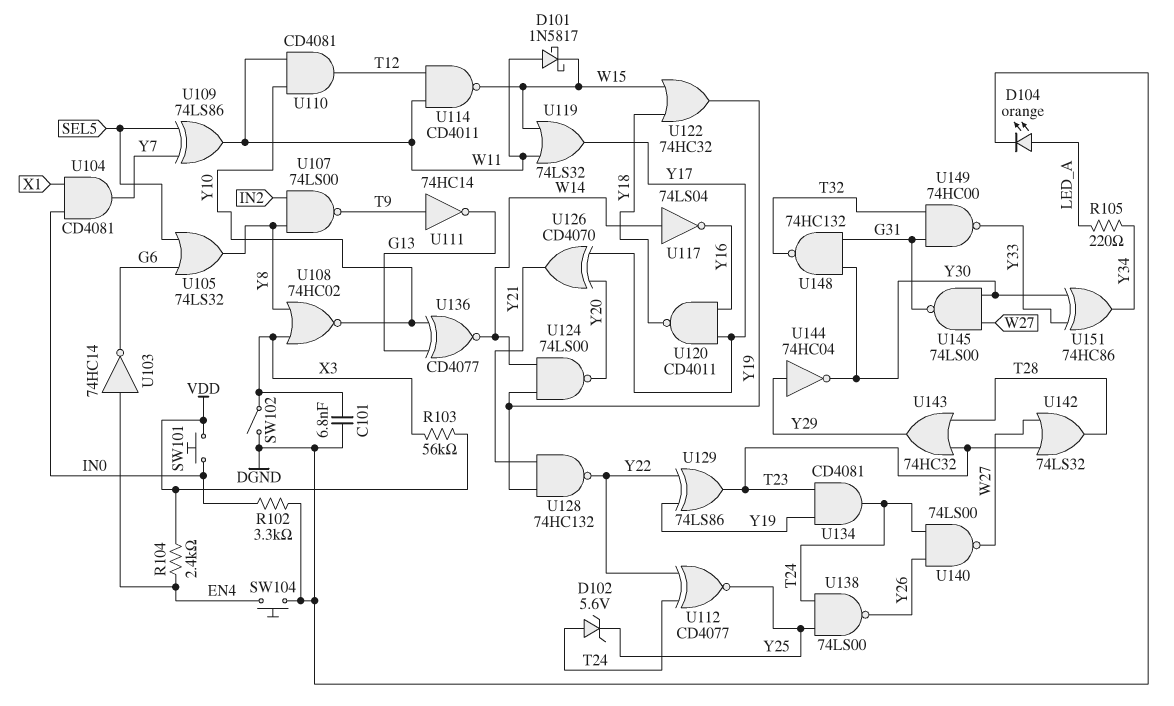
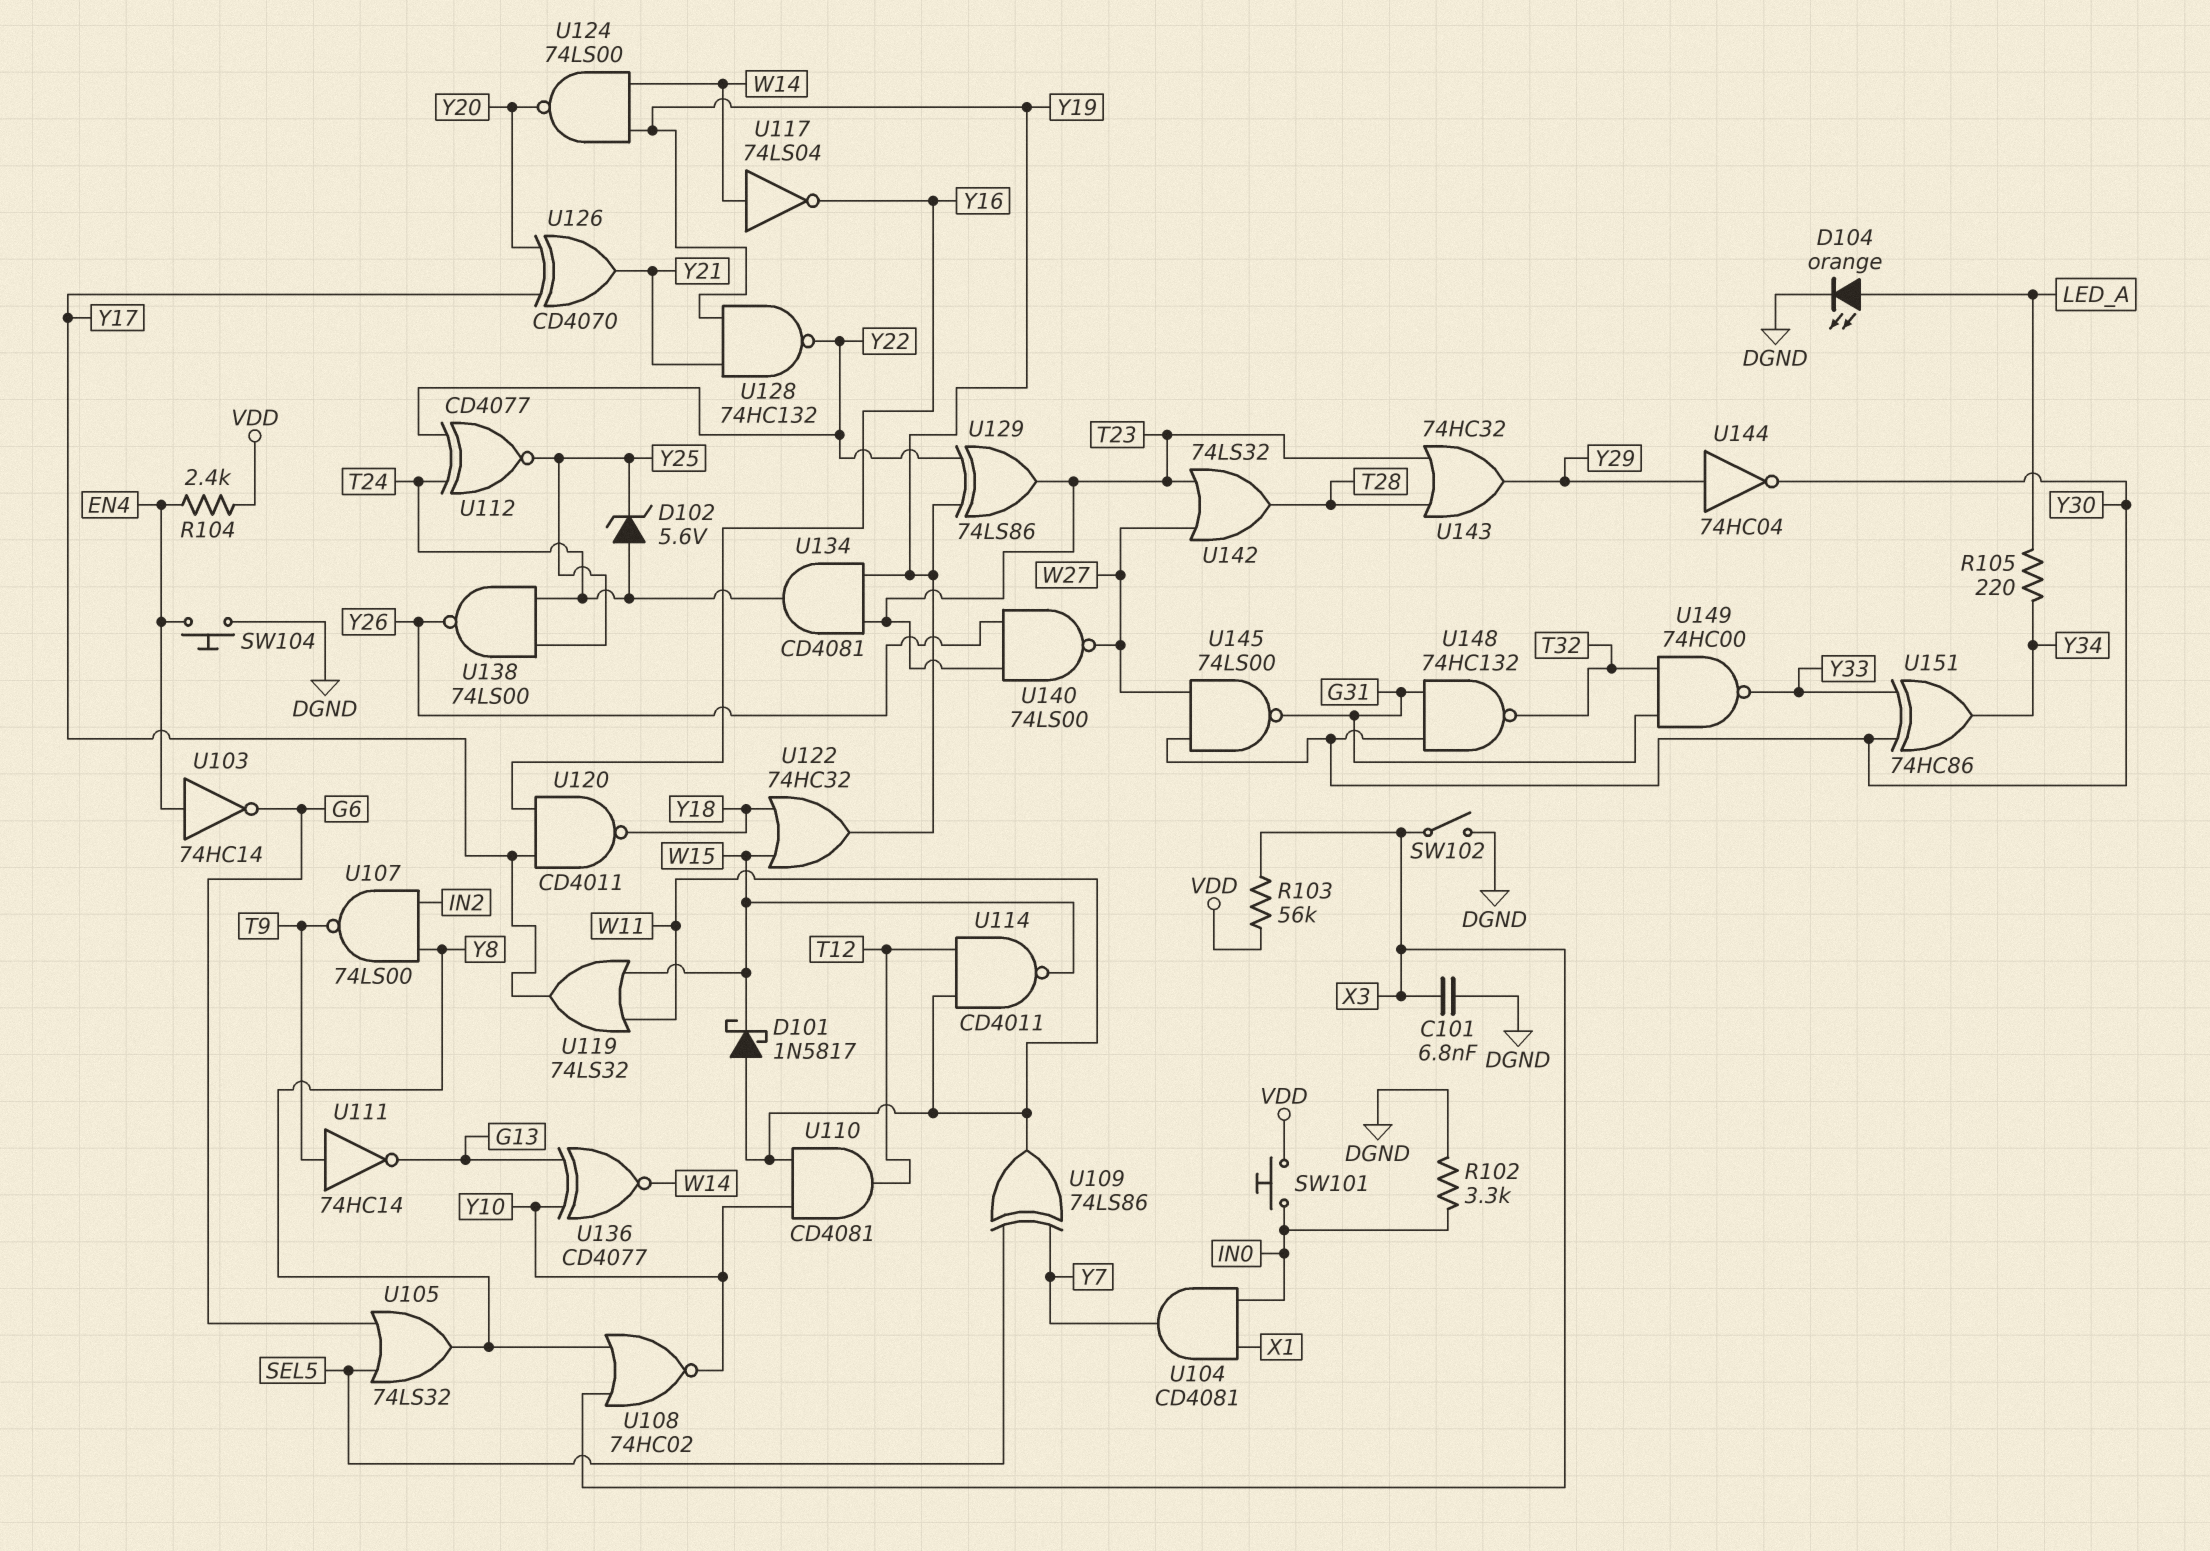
U140: NAND 74LS00 (in T24, in Y26, out W27) -> NAND 74LS00 (in T23, in Y26, out W27)

